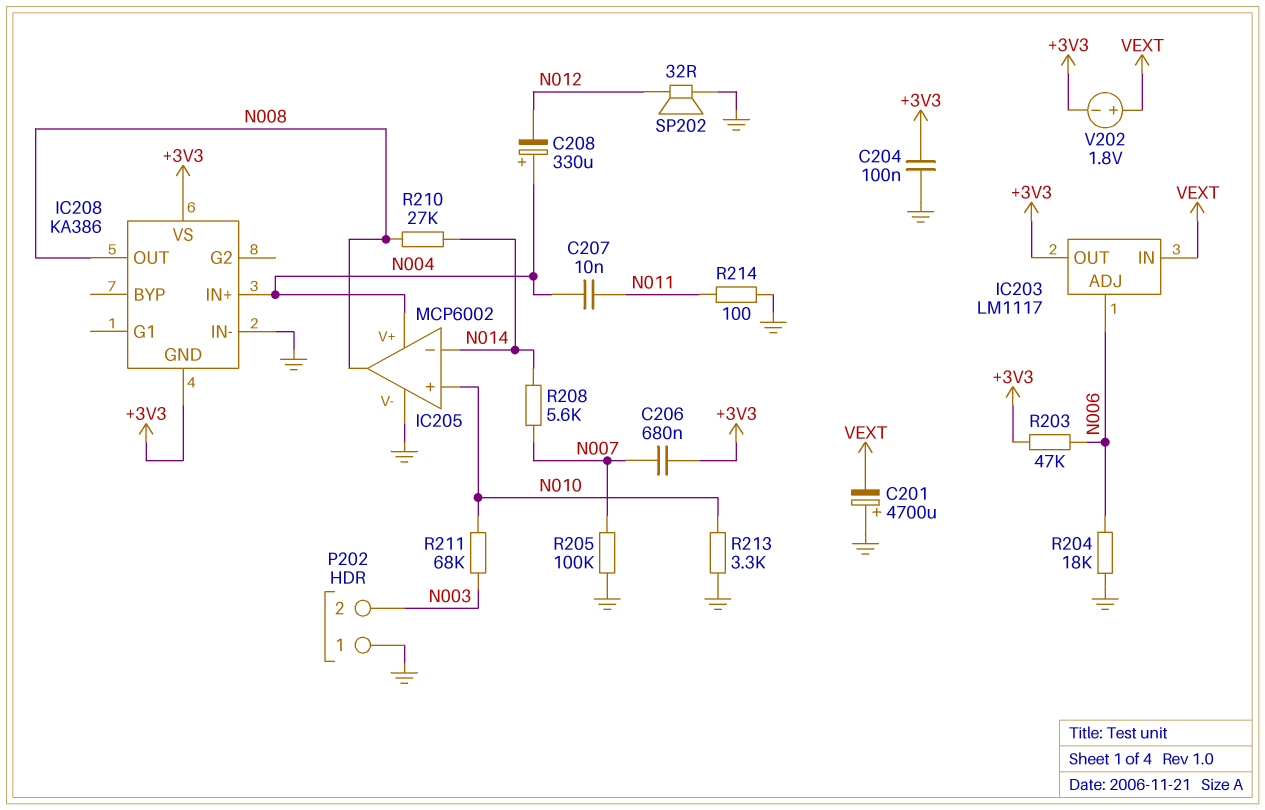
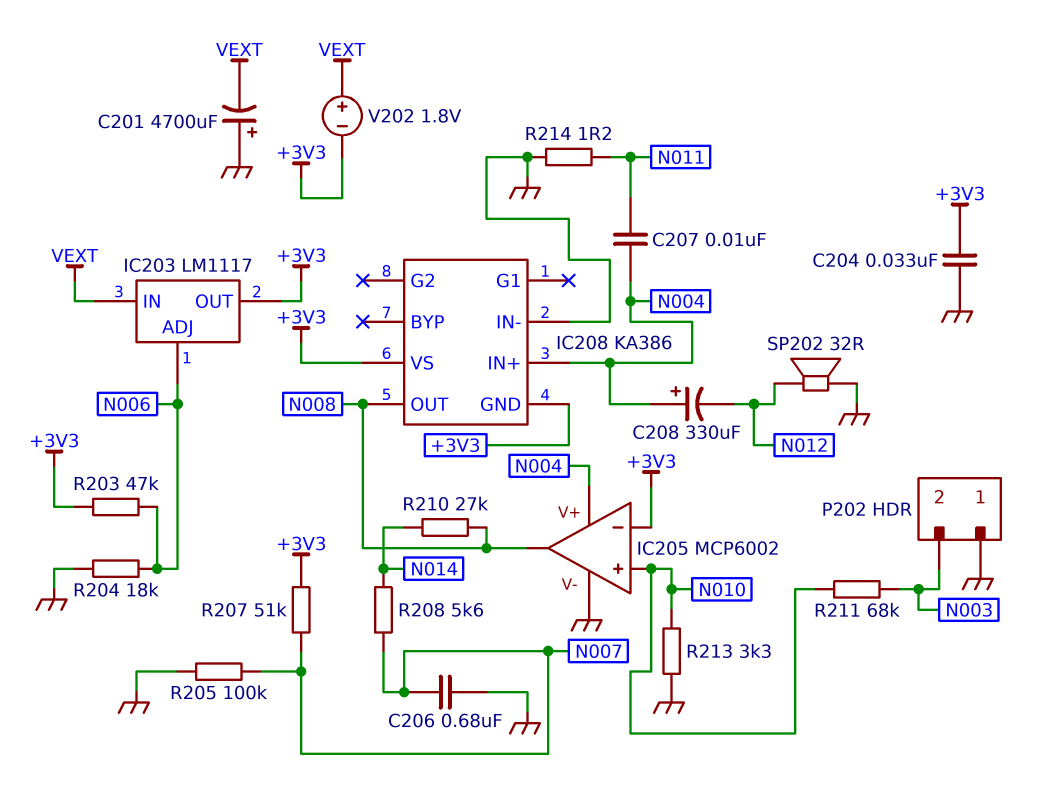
C204: 100nF (+3V3, GND) -> 33nF (+3V3, GND)
C206: 680nF (+3V3, N007) -> 680nF (GND, N007)
IC205 pin in-: N014 -> +3V3
R207: none -> 51k (+3V3, N007)
R214: 100 (GND, N011) -> 1.2 (GND, N011)

